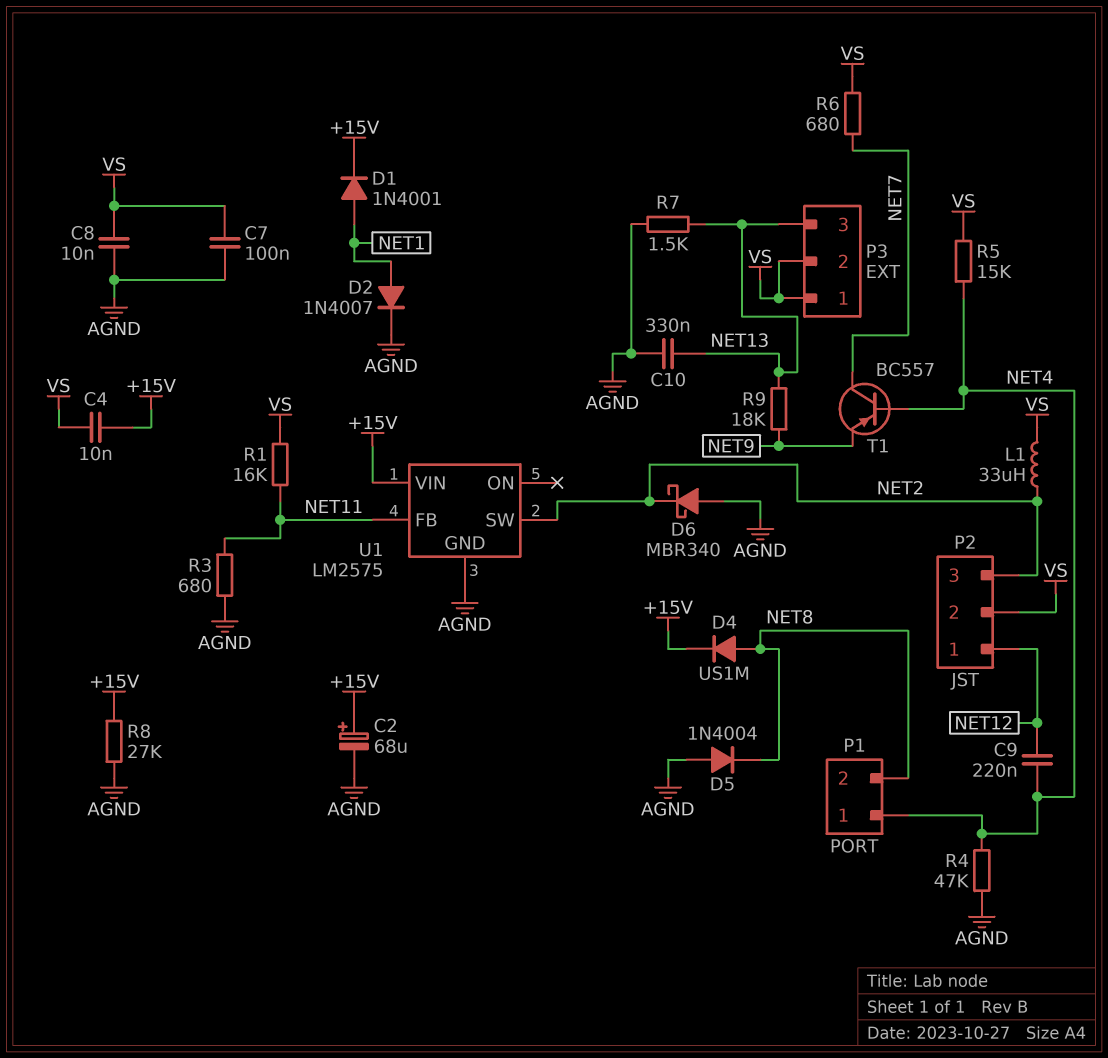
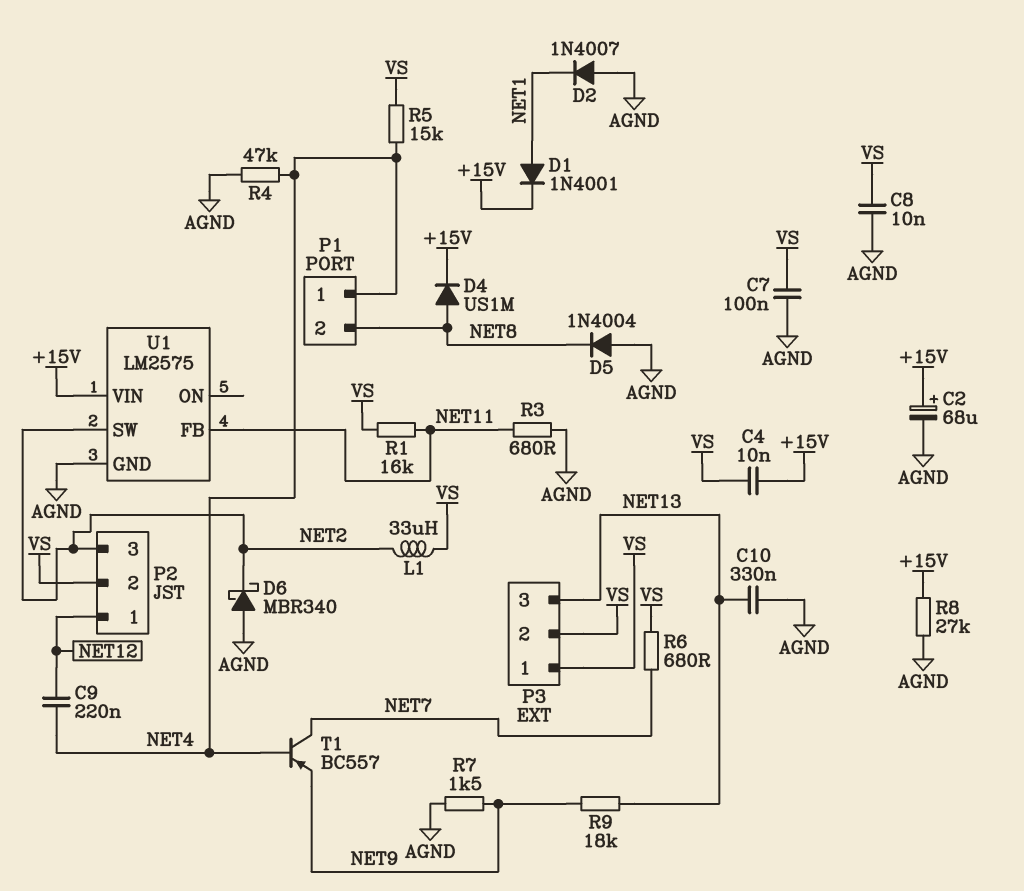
D2: diode 1N4007 (A NET1, K AGND) -> diode 1N4007 (A AGND, K NET1)
R7: 1.5k (AGND, NET13) -> 1.5k (AGND, NET9)

